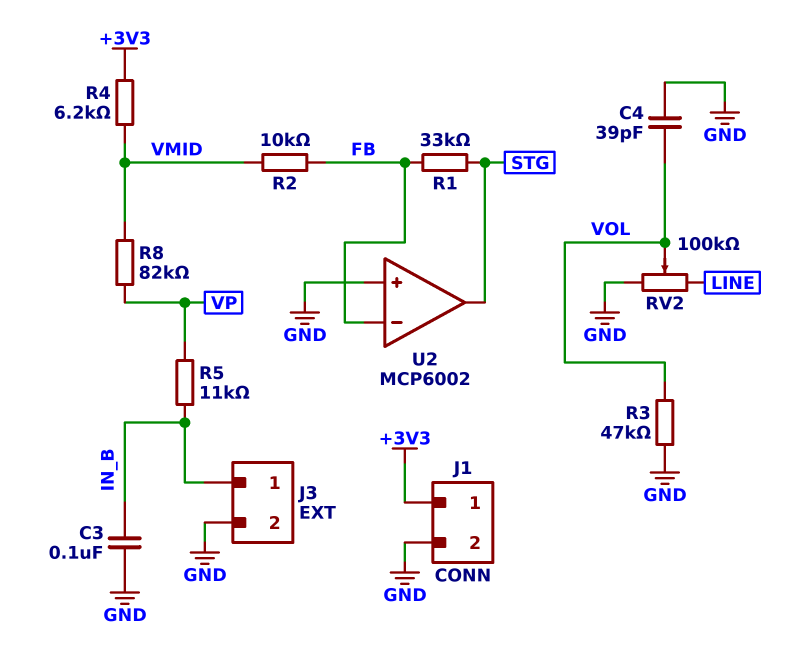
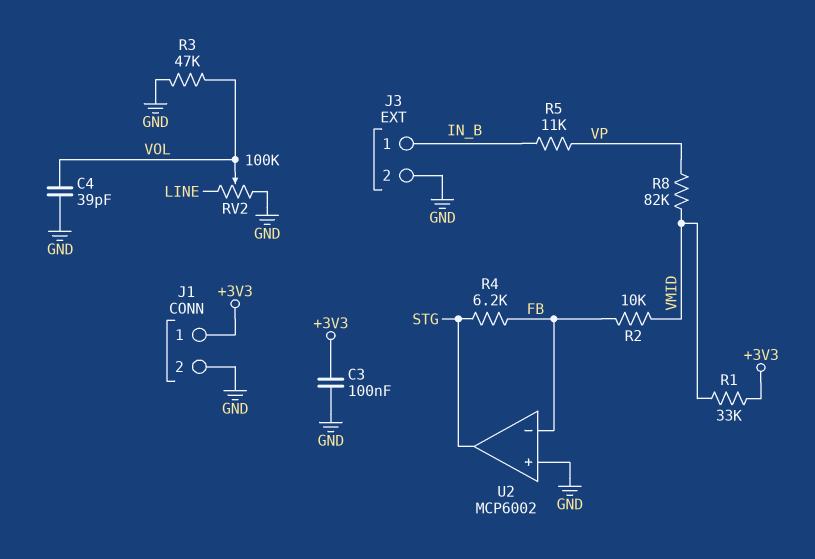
C3: 100nF (GND, IN_B) -> 100nF (+3V3, GND)
R1: 33k (FB, STG) -> 33k (+3V3, VMID)
R4: 6.2k (+3V3, VMID) -> 6.2k (FB, STG)

